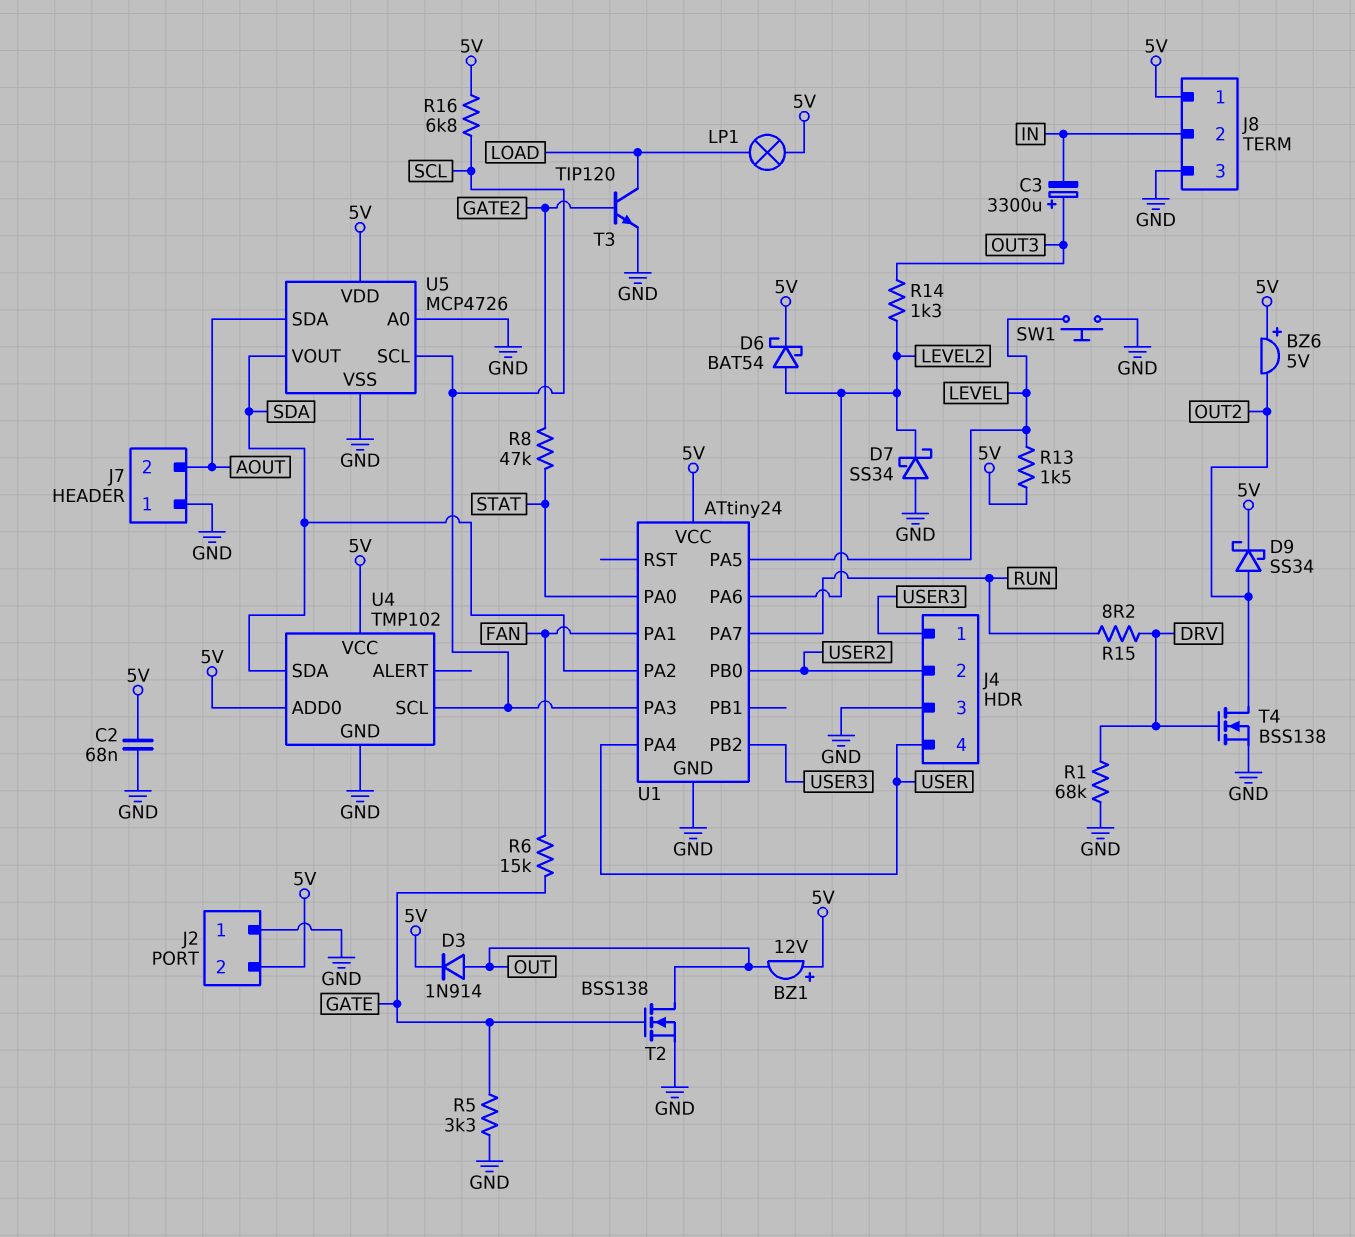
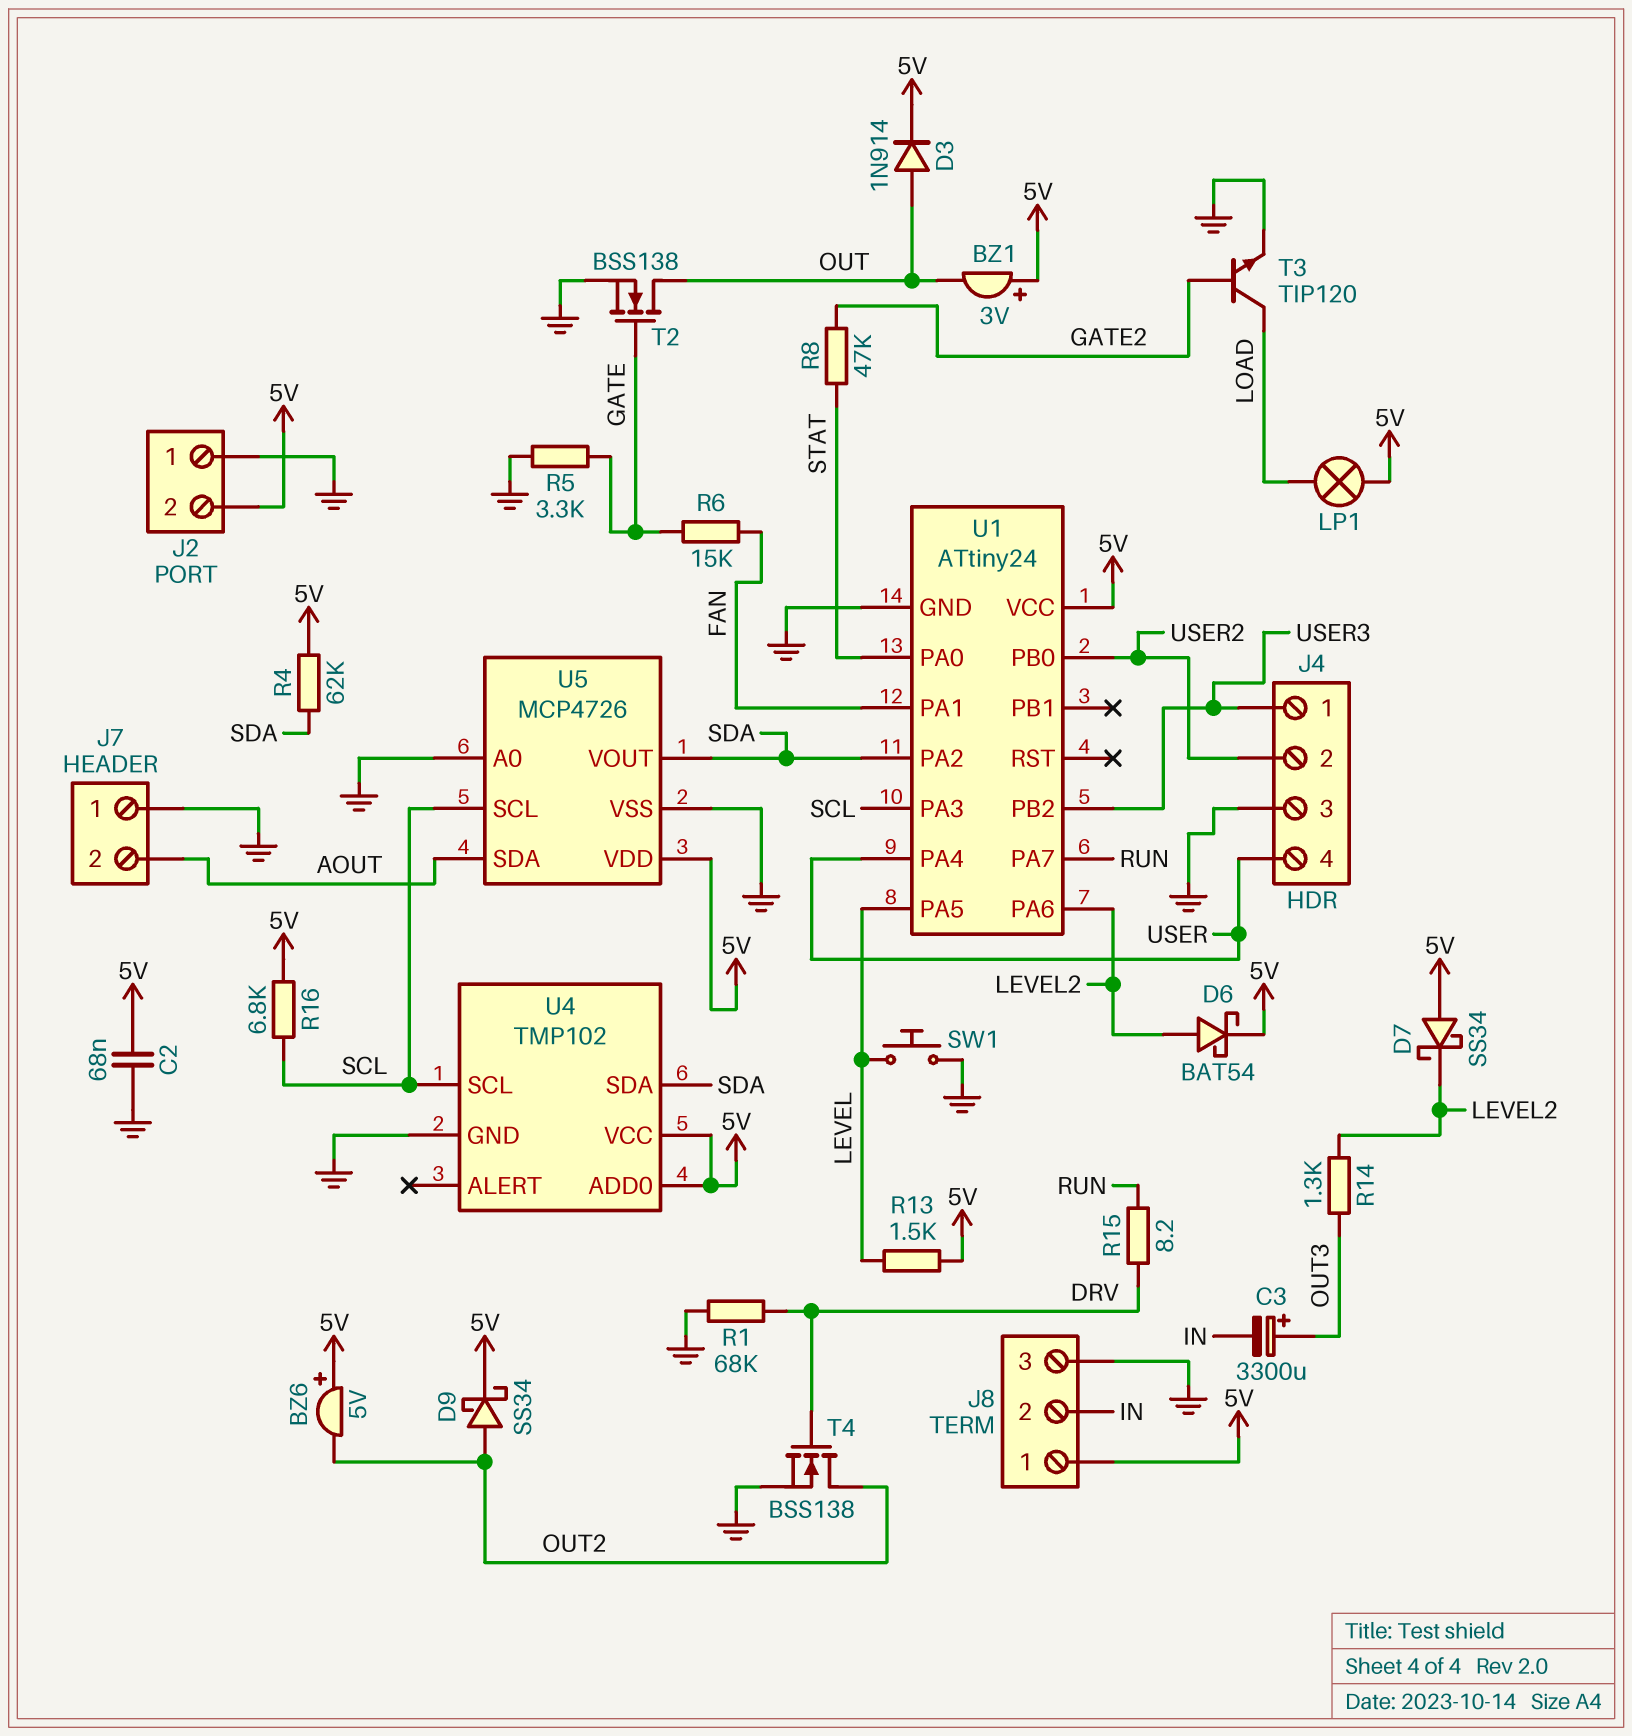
BZ1: buzzer 12V (plus 5V, minus OUT) -> buzzer 3V (plus 5V, minus OUT)
D7: schottky SS34 (A GND, K LEVEL2) -> schottky SS34 (A 5V, K LEVEL2)
R4: none -> 62k (5V, SDA)

